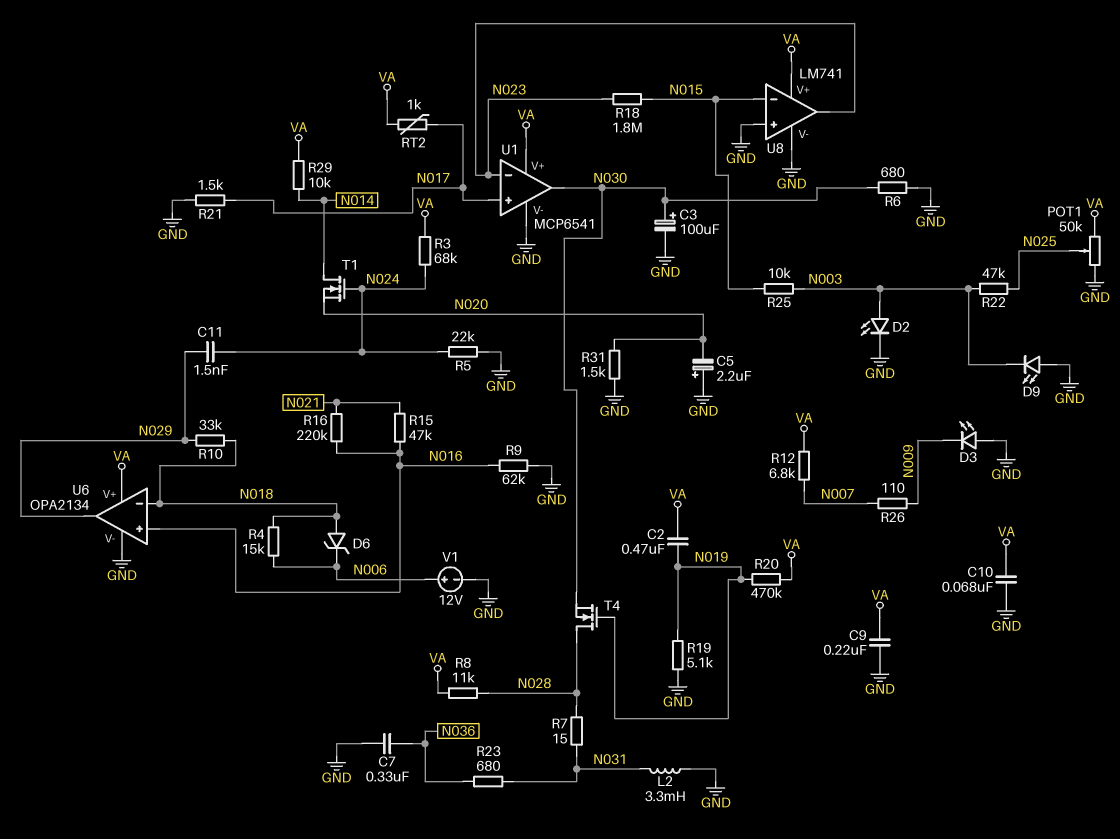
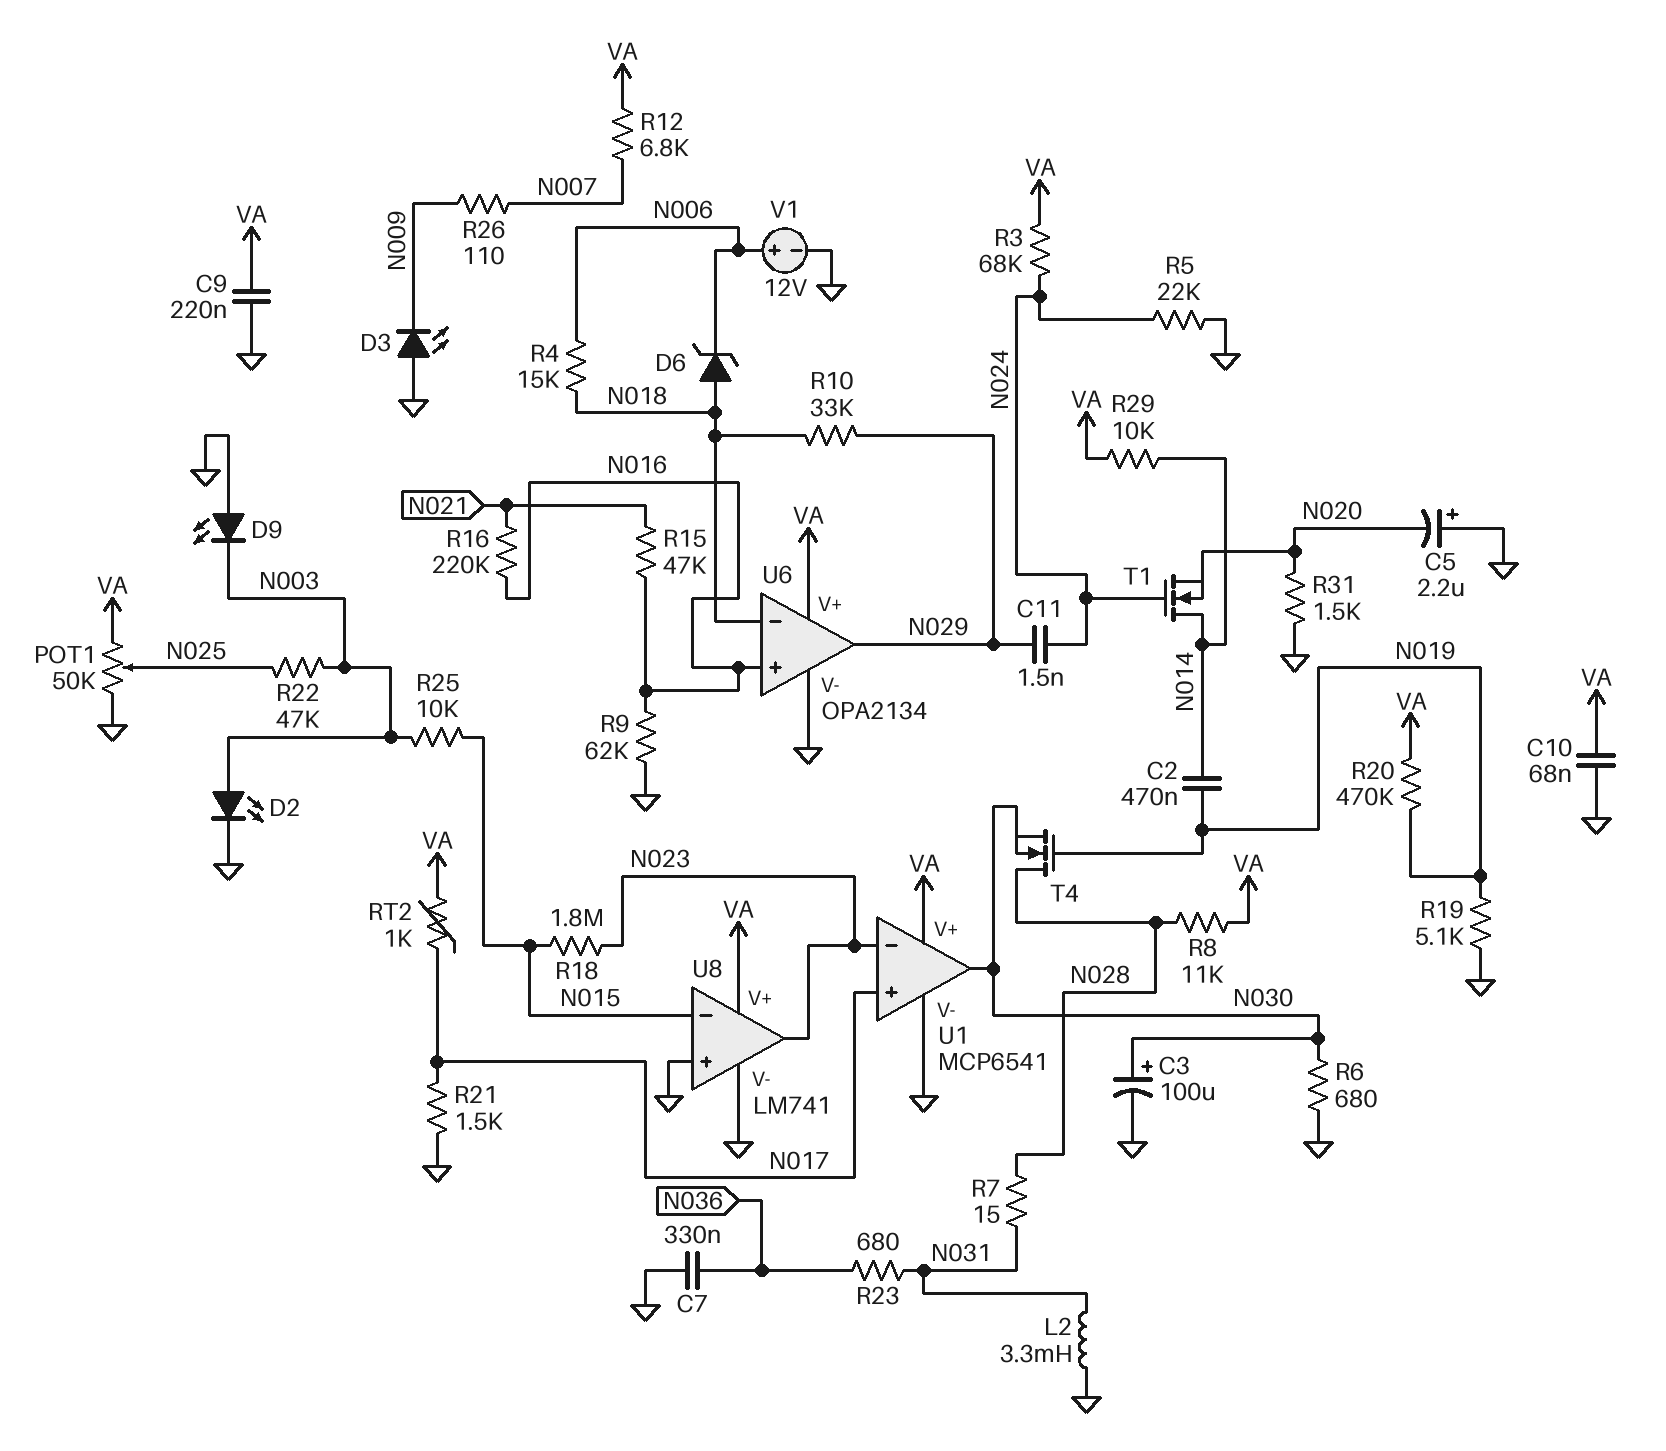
C2: 470nF (N019, VA) -> 470nF (N014, N019)

